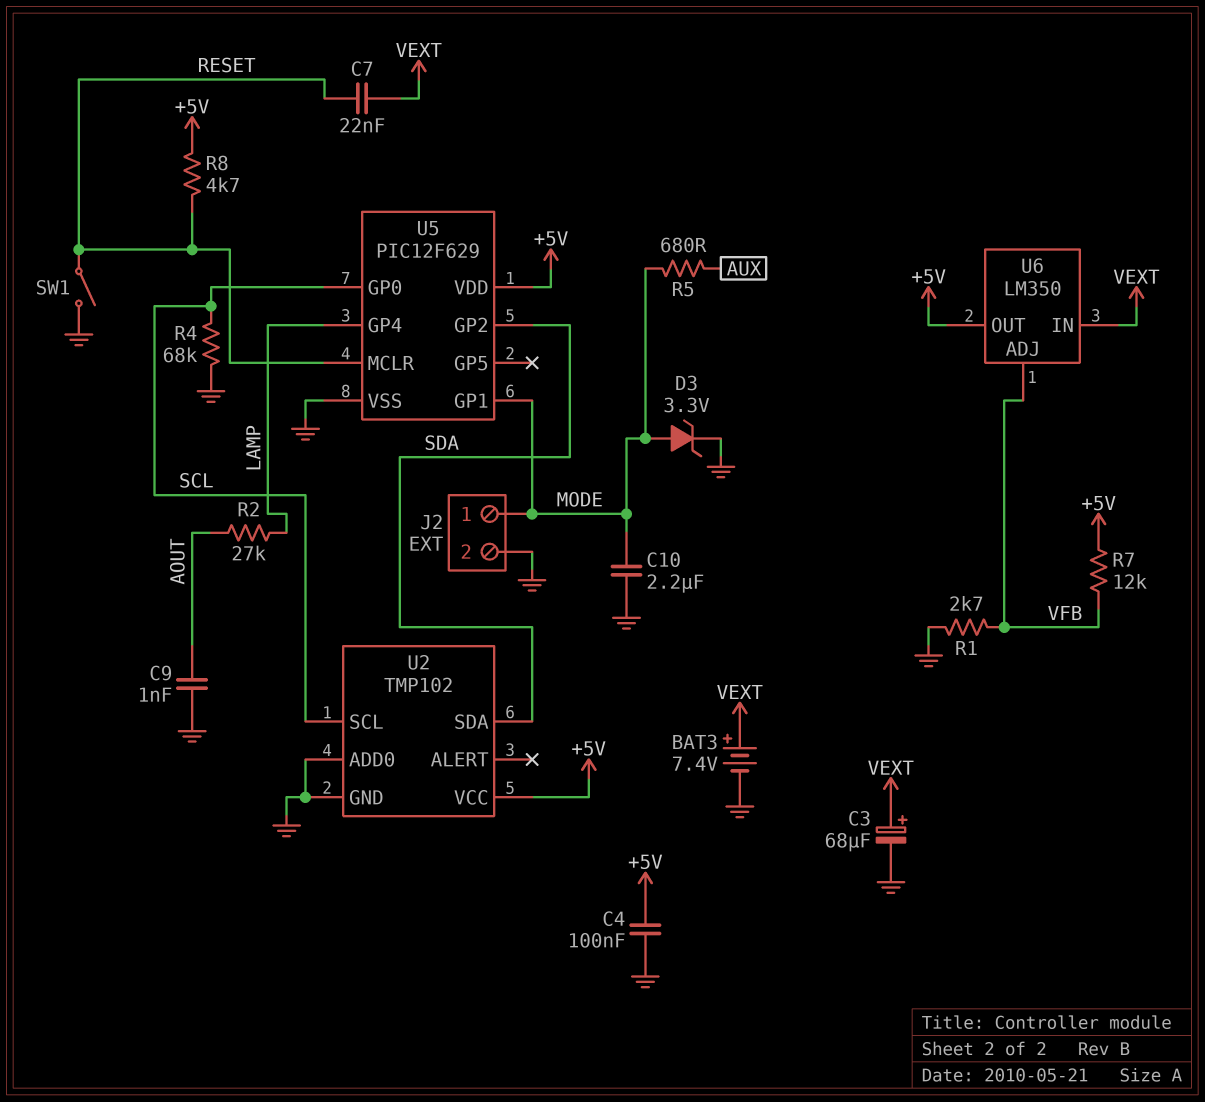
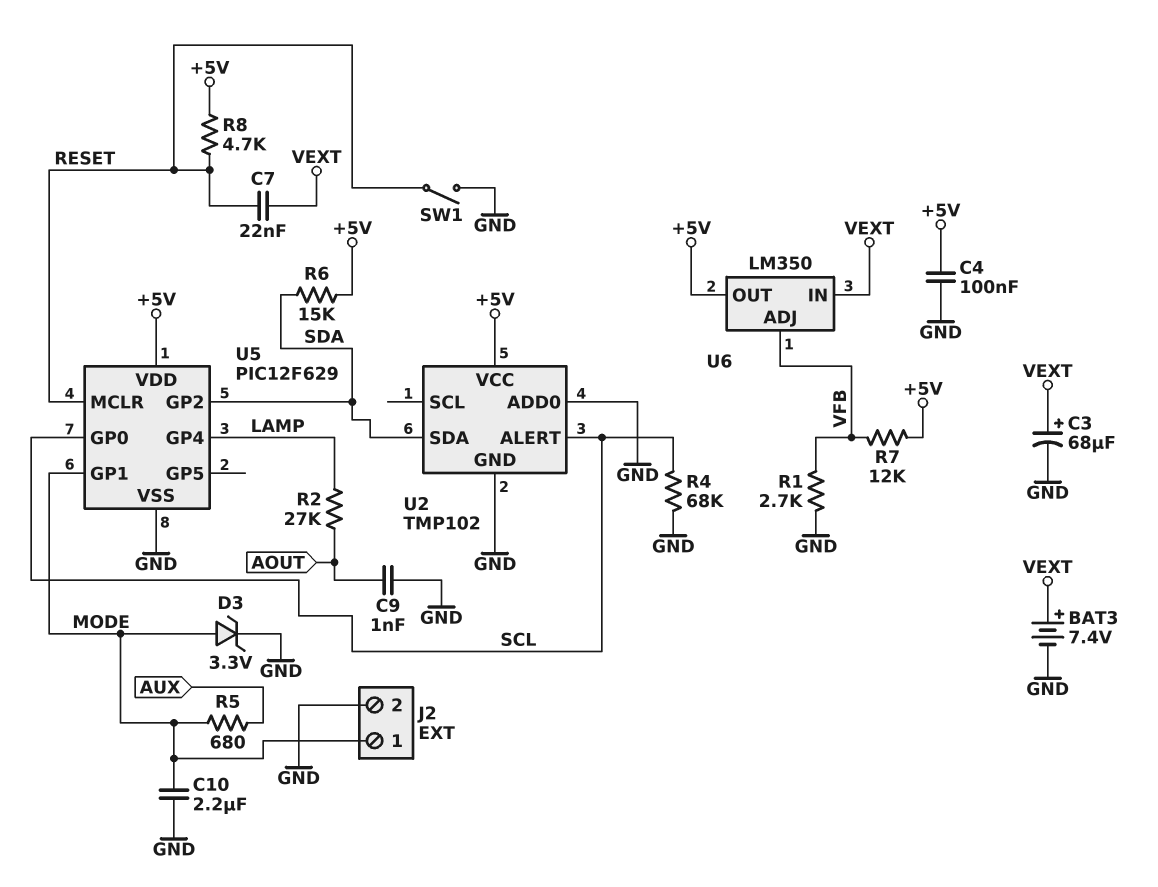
R6: none -> 15k (+5V, SDA)
U2 pin ALERT: none -> SCL
U2 pin SCL: SCL -> none

